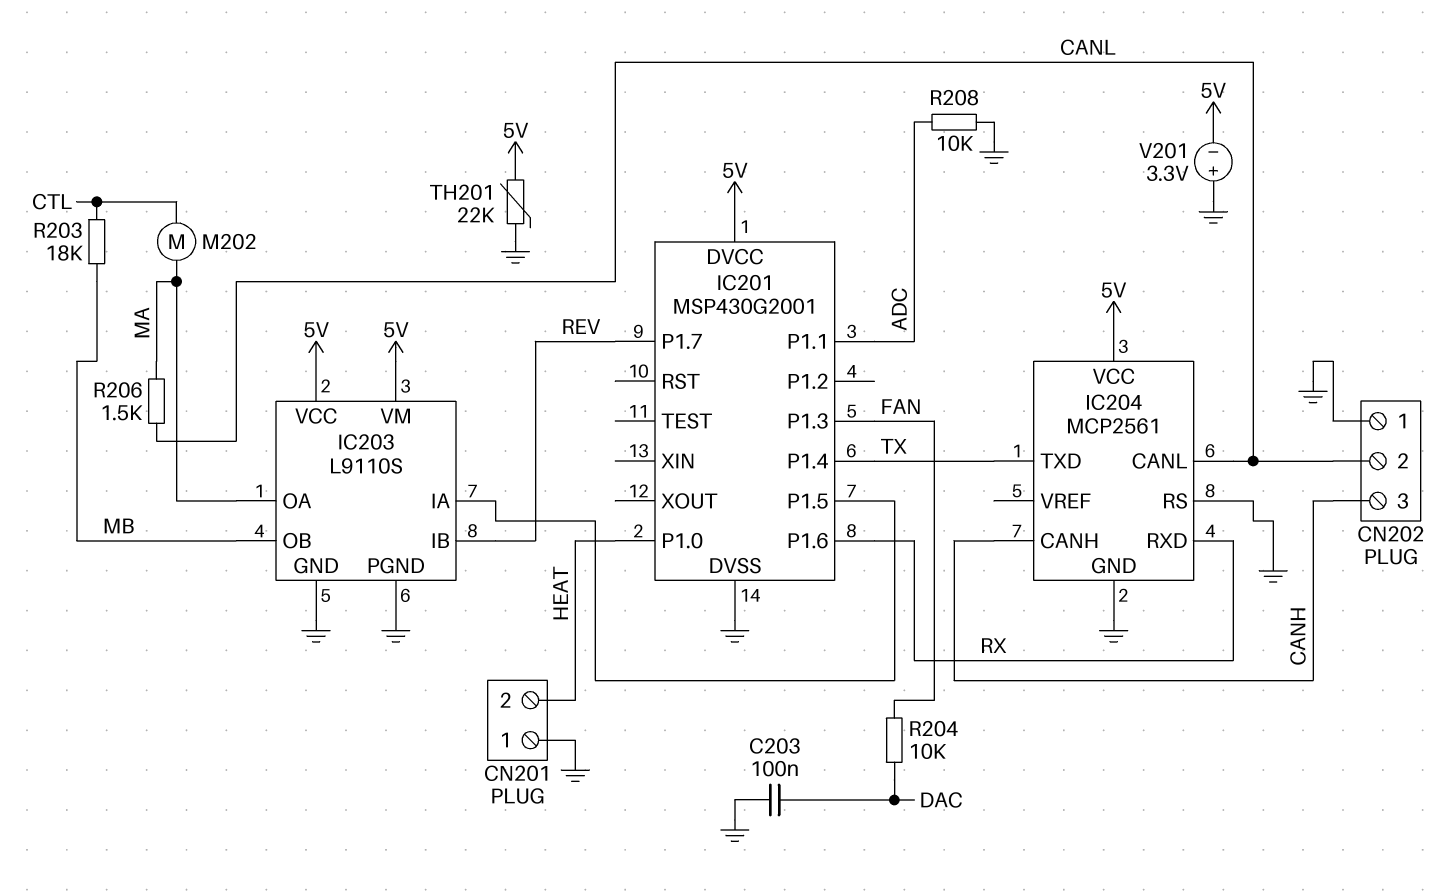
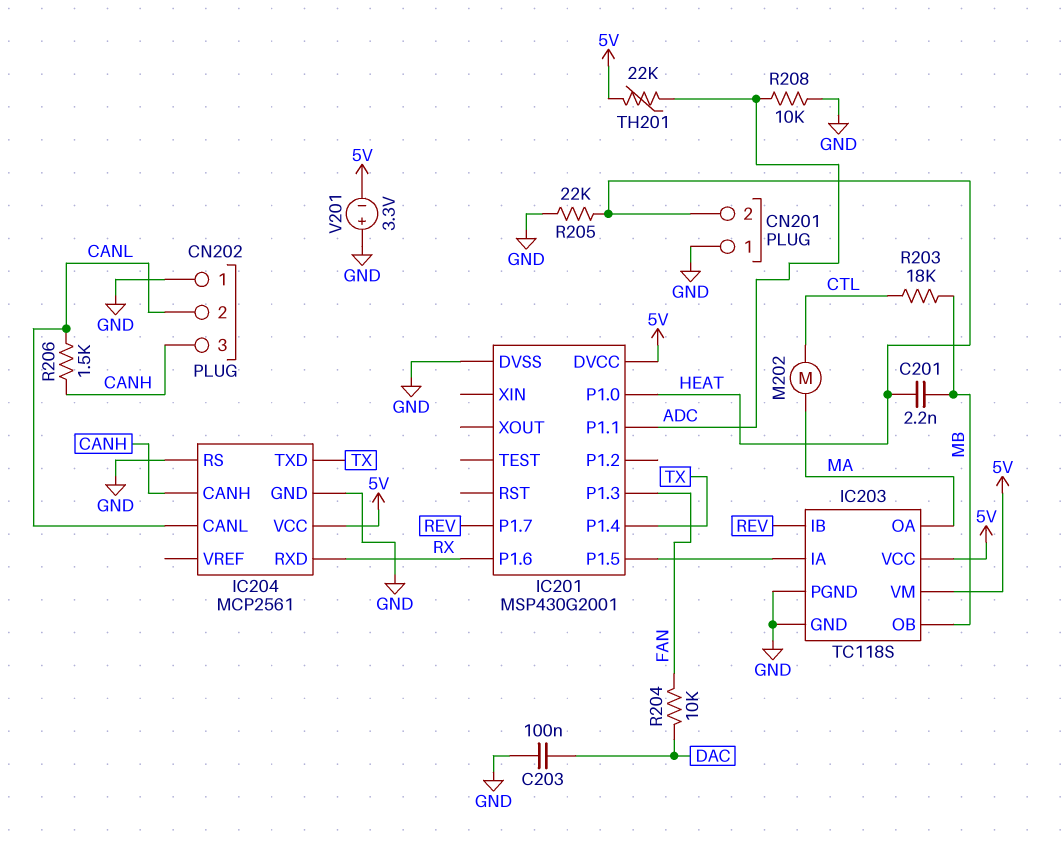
C201: none -> 2.2nF (HEAT, MB)
IC203: L9110S -> TC118S
R205: none -> 22k (GND, HEAT)
R206: 1.5k (CANL, MA) -> 1.5k (CANH, CANL)
TH201: 22k (5V, GND) -> 22k (5V, ADC)

